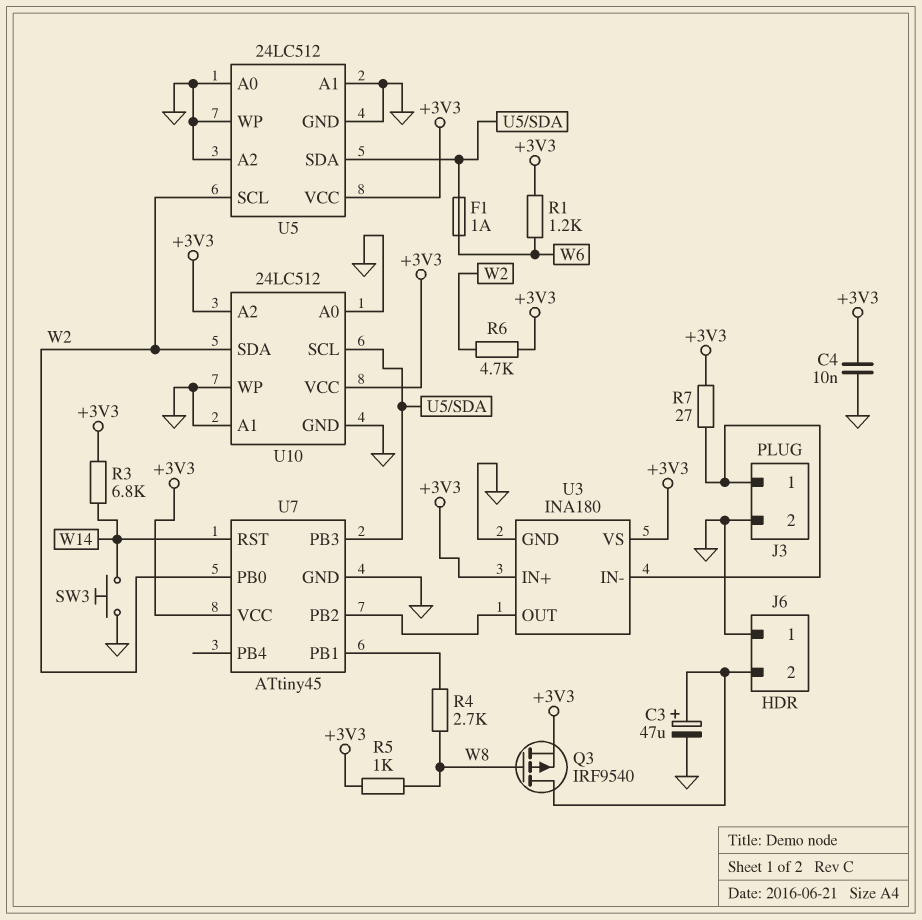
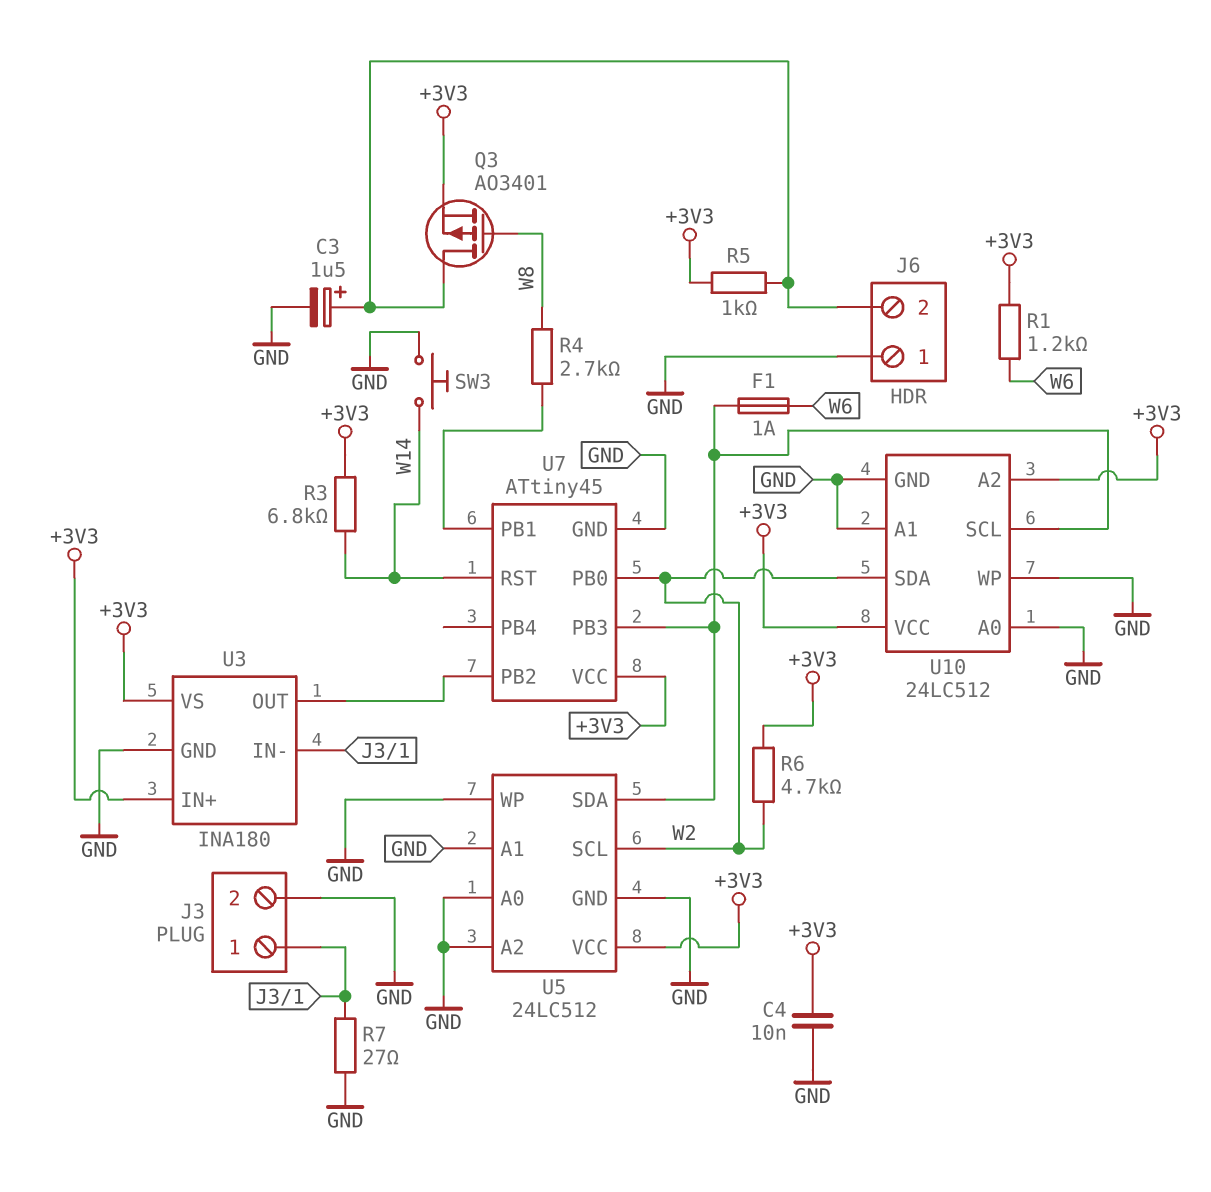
C3: 47uF (plus J6/2, minus GND) -> 1.5uF (plus J6/2, minus GND)
Q3: PMOS IRF9540 (G W8, D J6/2, S +3V3) -> PMOS AO3401 (G W8, D J6/2, S +3V3)
R5: 1k (+3V3, W8) -> 1k (+3V3, J6/2)
R7: 27 (+3V3, J3/1) -> 27 (GND, J3/1)

